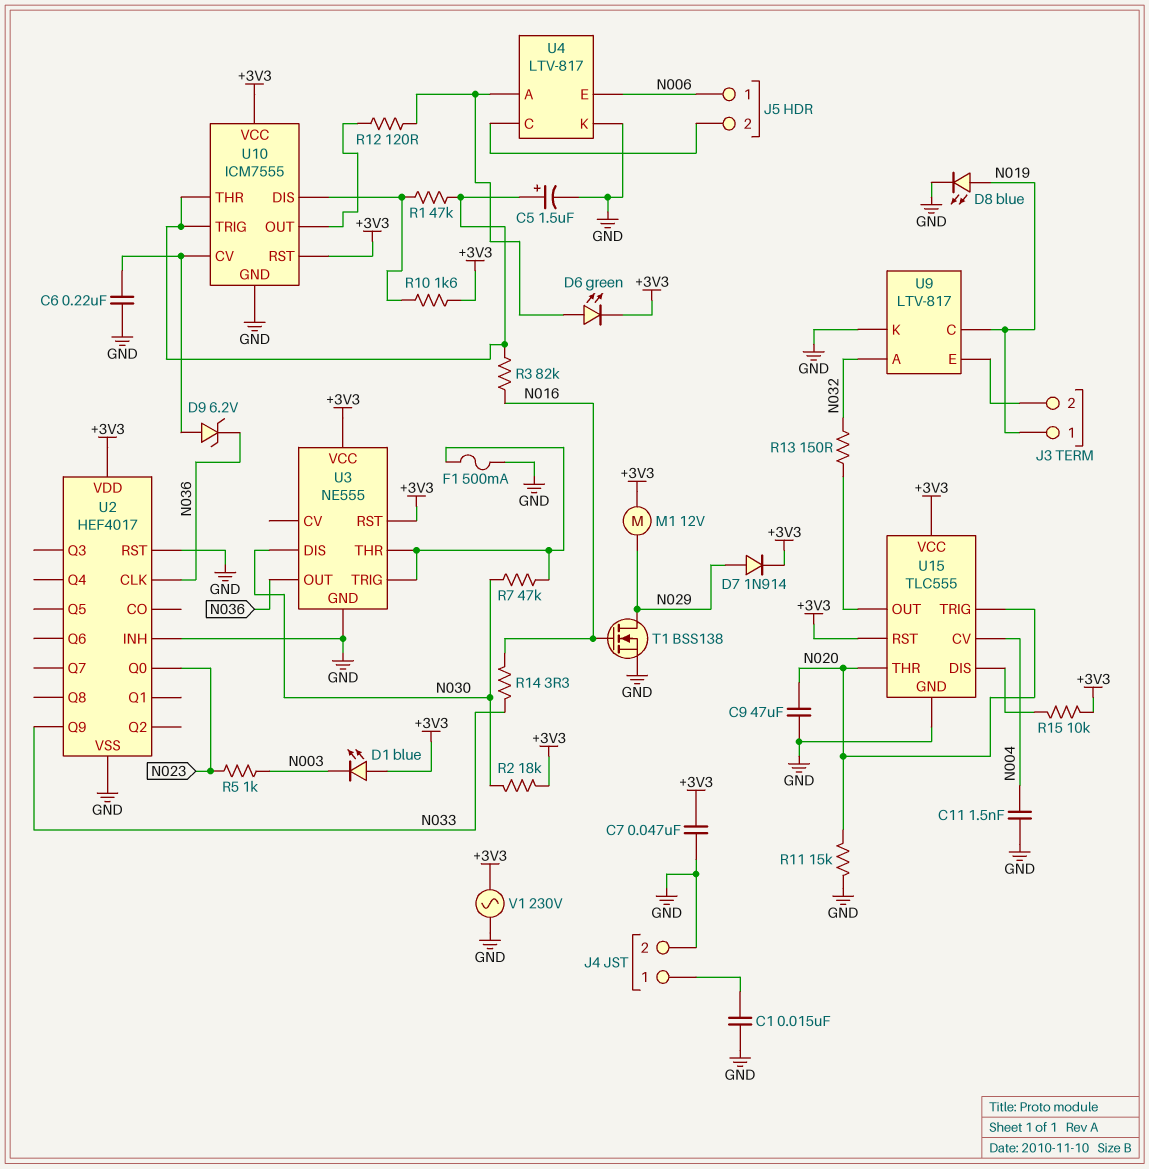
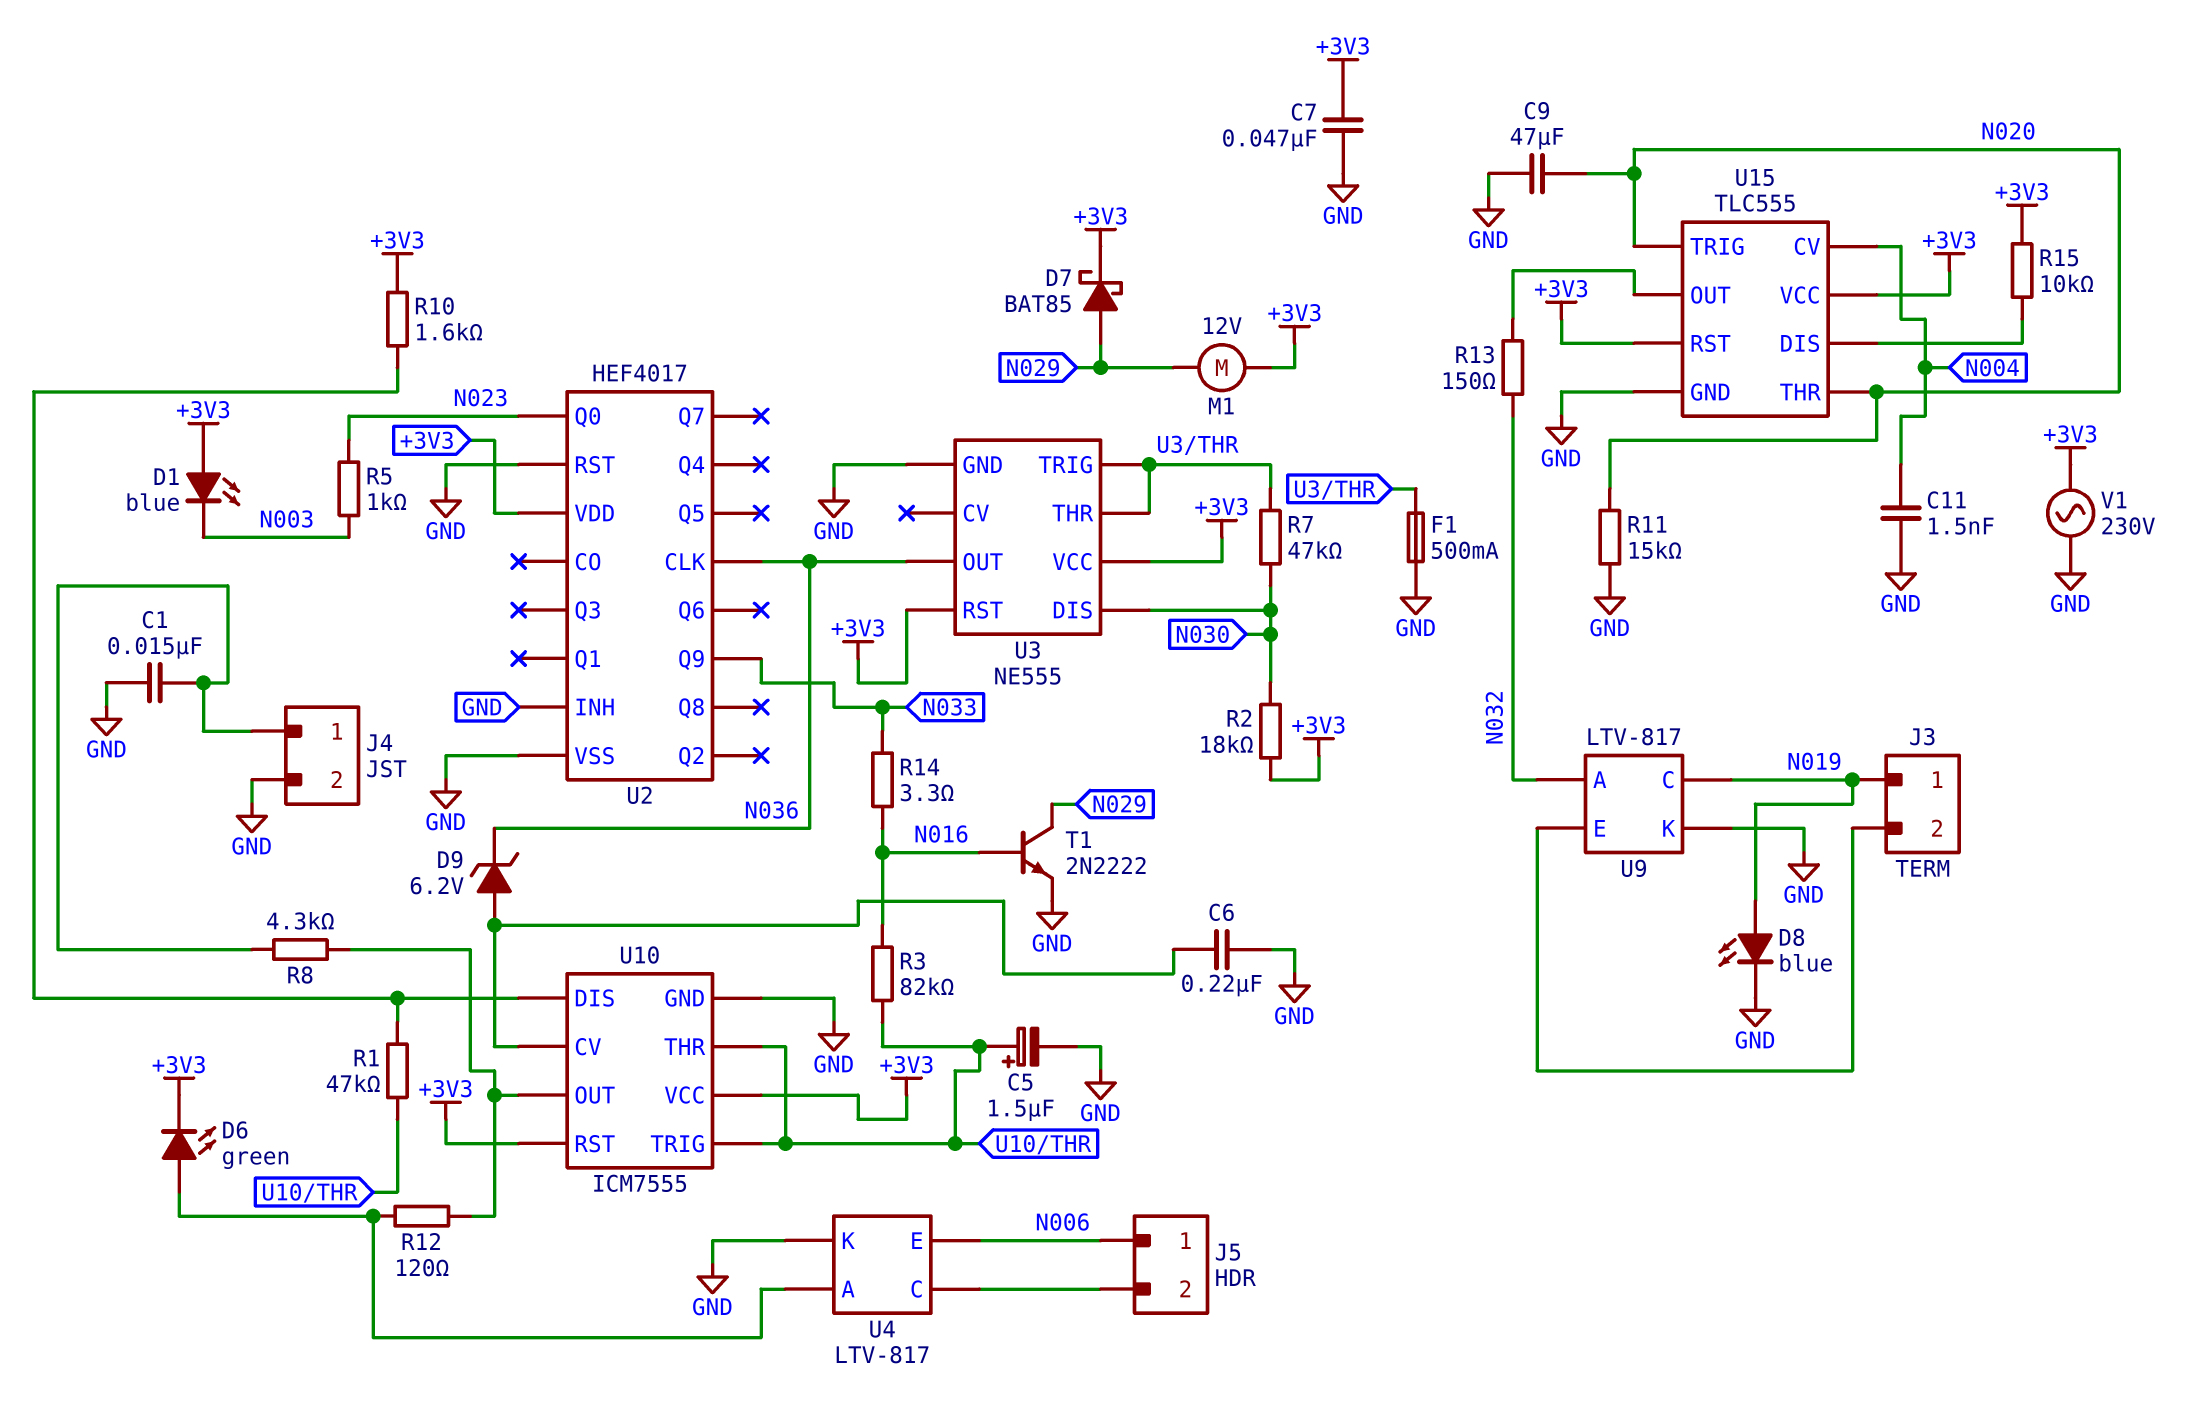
D7: diode 1N914 (A N029, K +3V3) -> schottky BAT85 (A N029, K +3V3)
R8: none -> 4.3k (J4/1, U10/OUT)
T1: NMOS BSS138 (G N016, D N029, S GND) -> NPN 2N2222 (B N016, C N029, E GND)

